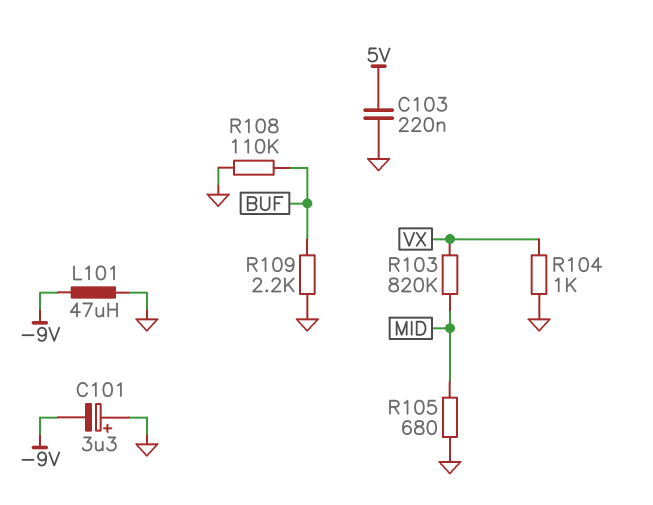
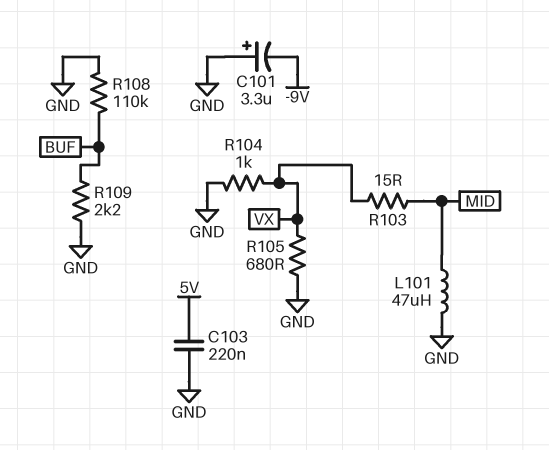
L101: 47uH (-9V, GND) -> 47uH (GND, MID)
R103: 820k (MID, VX) -> 15 (MID, VX)
R105: 680 (GND, MID) -> 680 (GND, VX)

